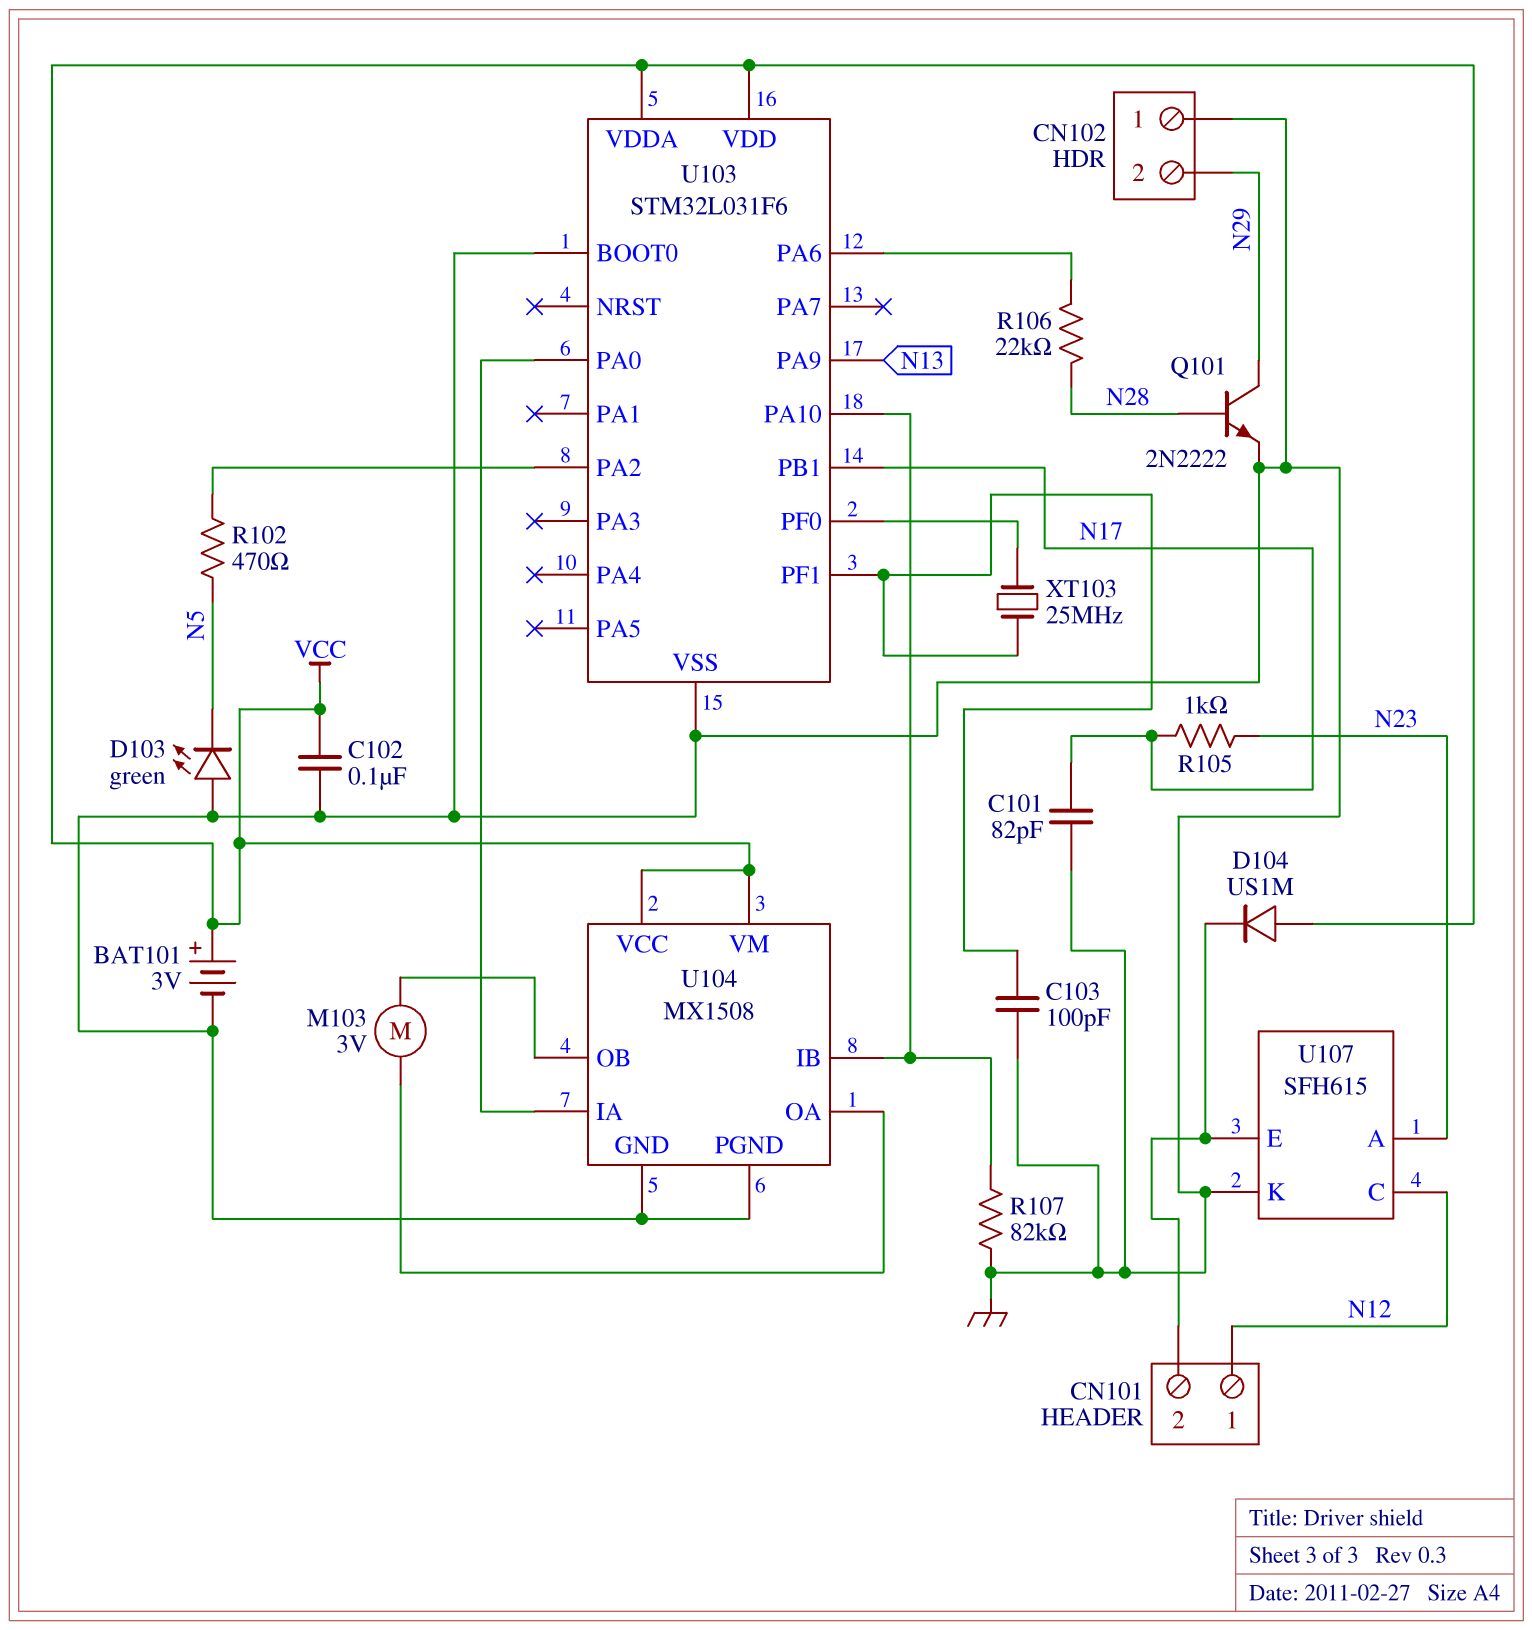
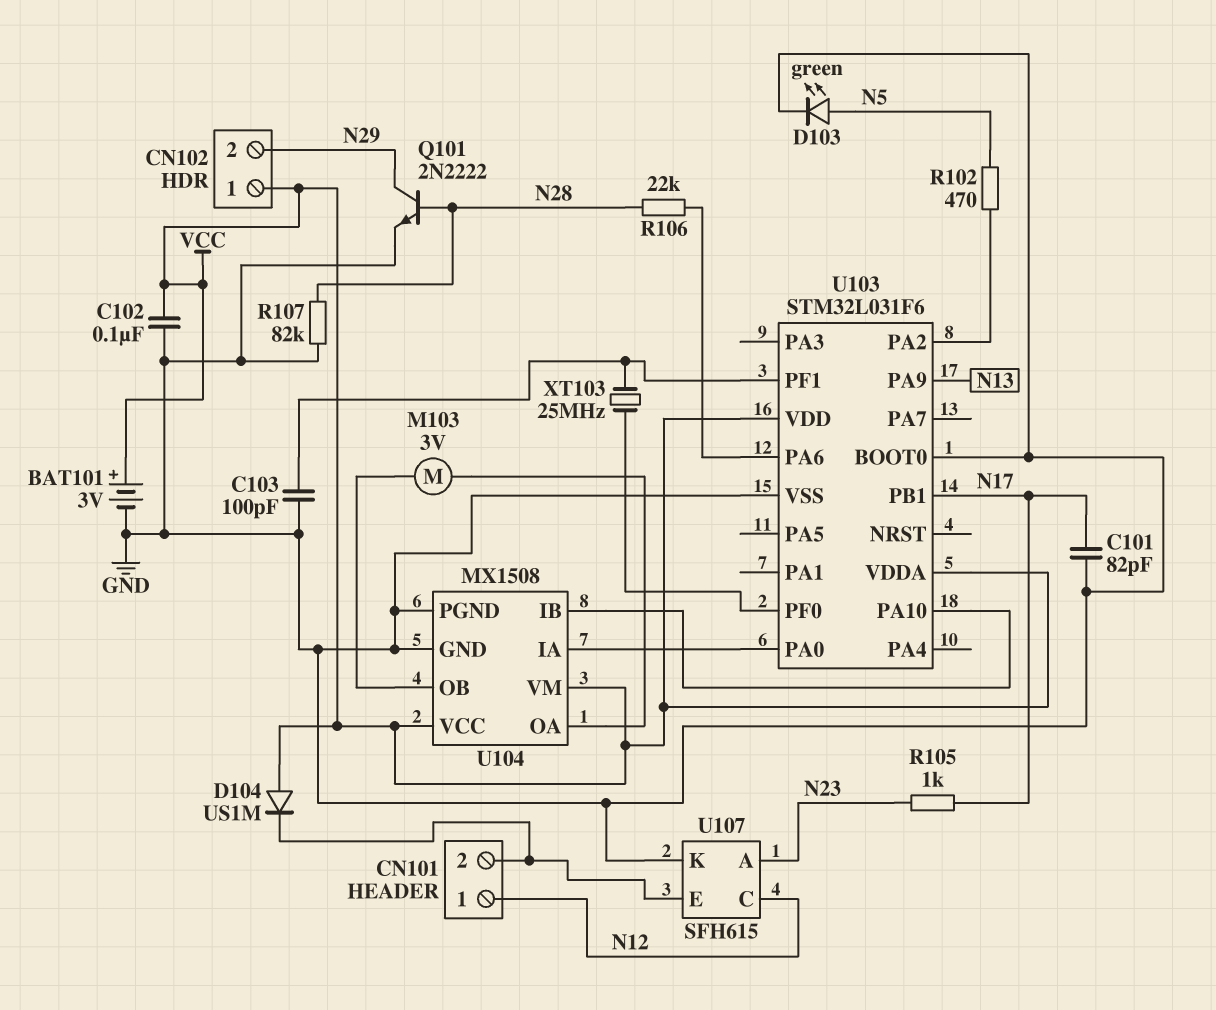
CN102 pin 1: GND -> VCC
D103: LED green (A GND, K N5) -> LED green (A N5, K GND)
R107: 82k (GND, U103/PA10) -> 82k (GND, N28)

